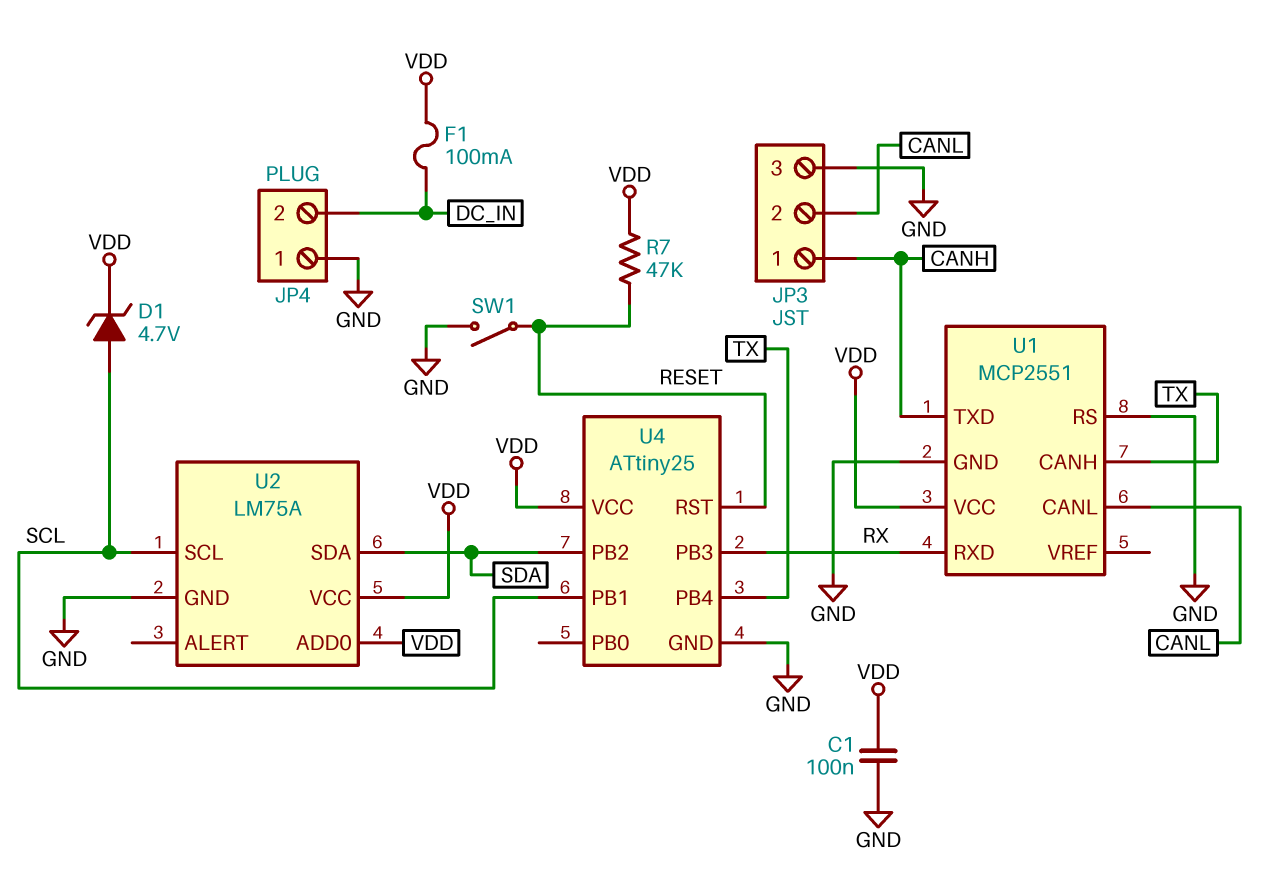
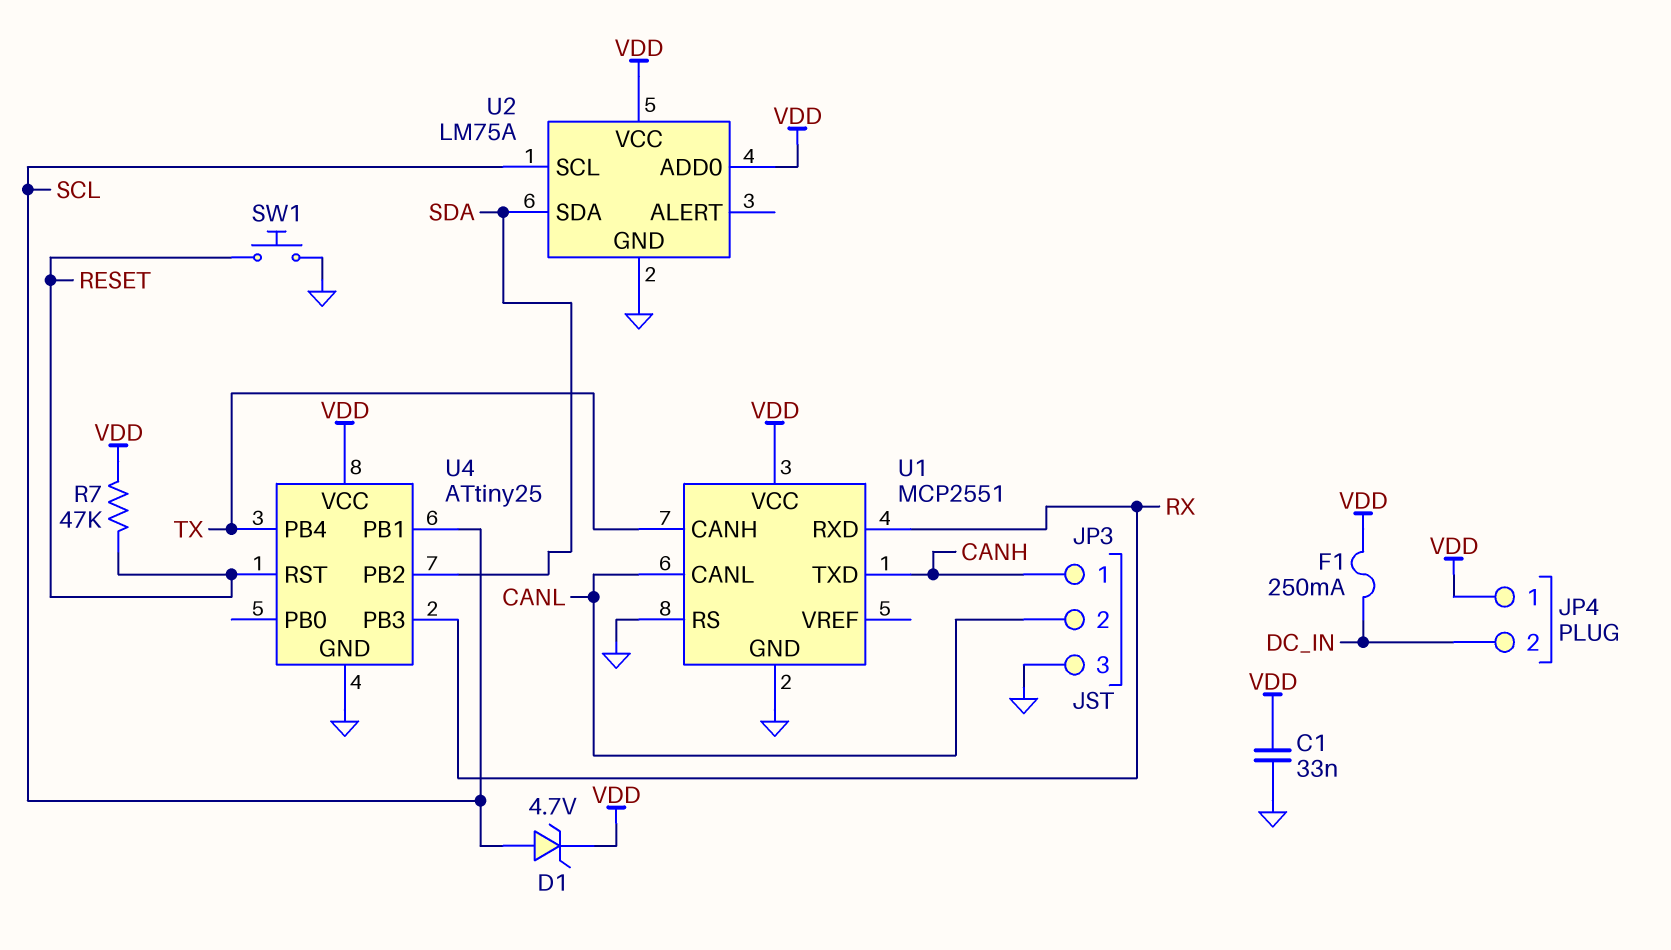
C1: 100nF (GND, VDD) -> 33nF (GND, VDD)
F1: 100mA (DC_IN, VDD) -> 250mA (DC_IN, VDD)
JP4 pin 1: GND -> VDD
SW1: switch (GND, RESET) -> button (GND, RESET)

